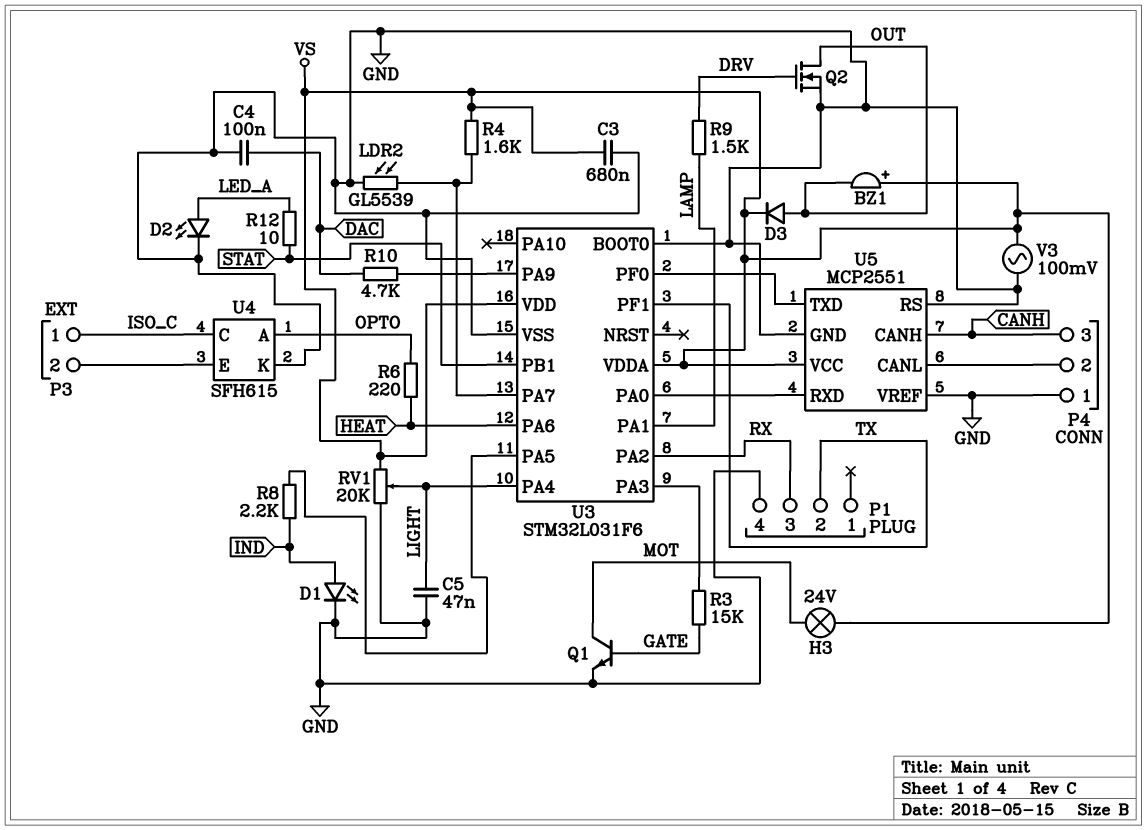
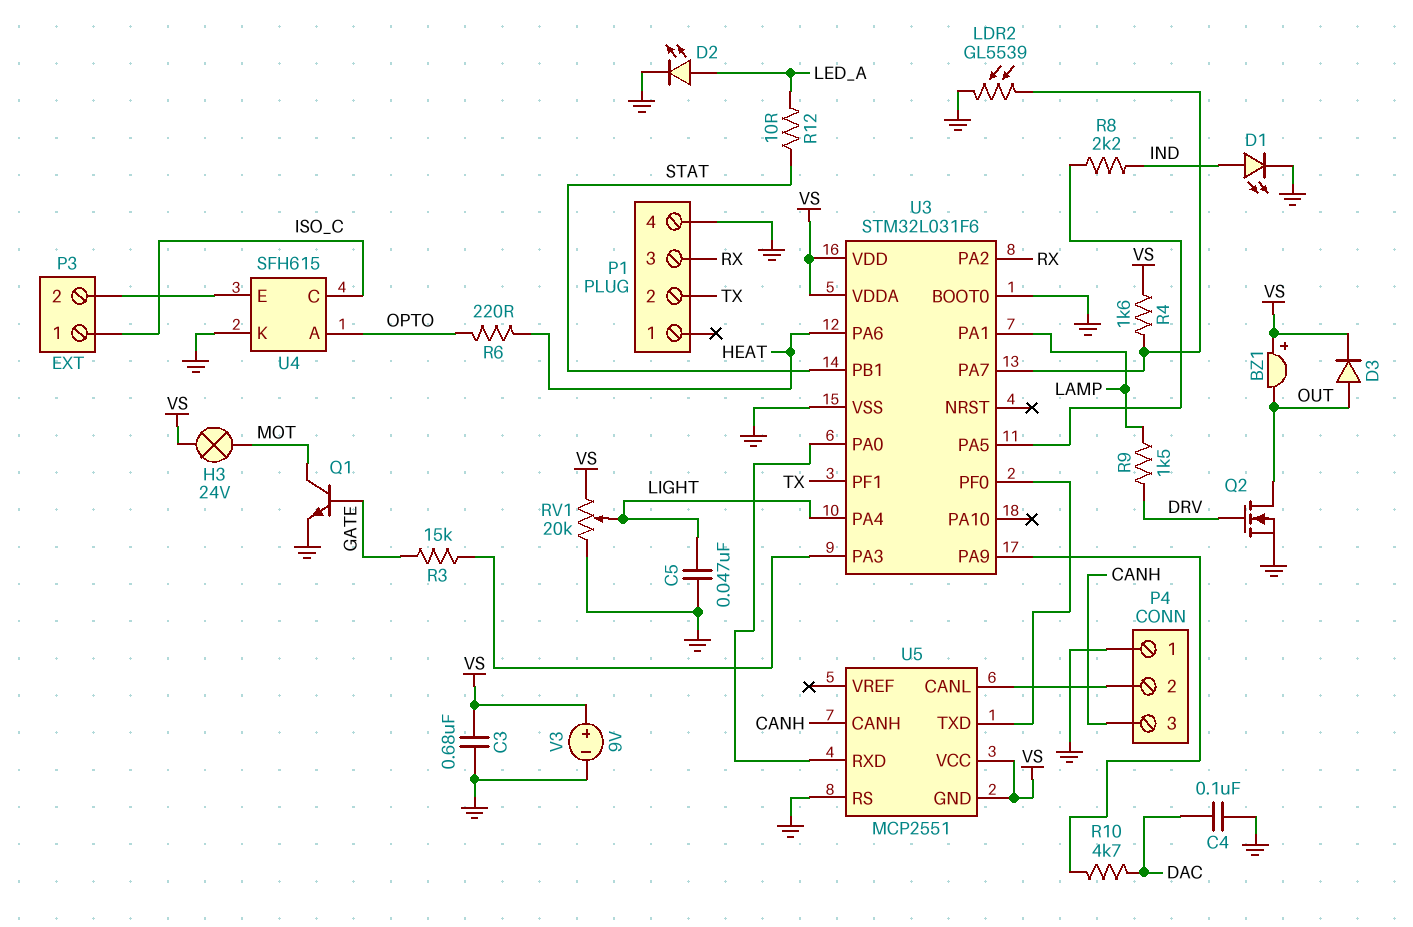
U5 pin GND: GND -> VS
U5 pin VREF: GND -> none
V3: AC 100mV (GND, VS) -> 9V (plus VS, minus GND)

